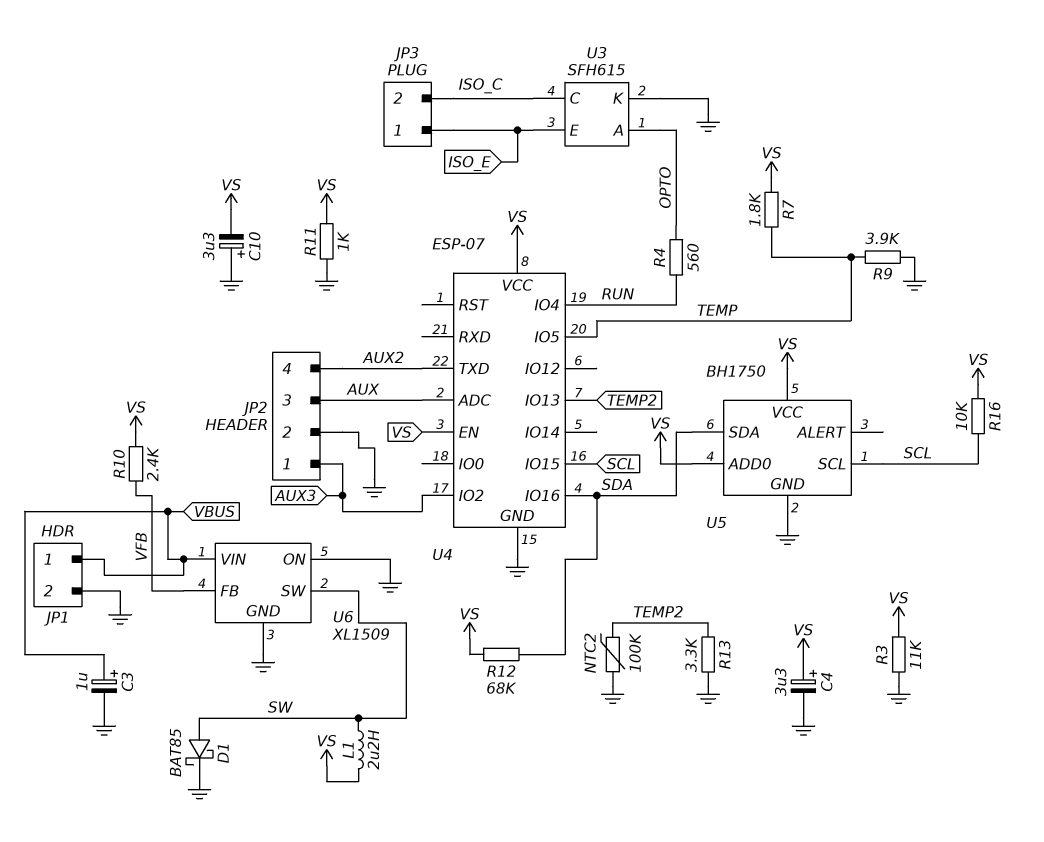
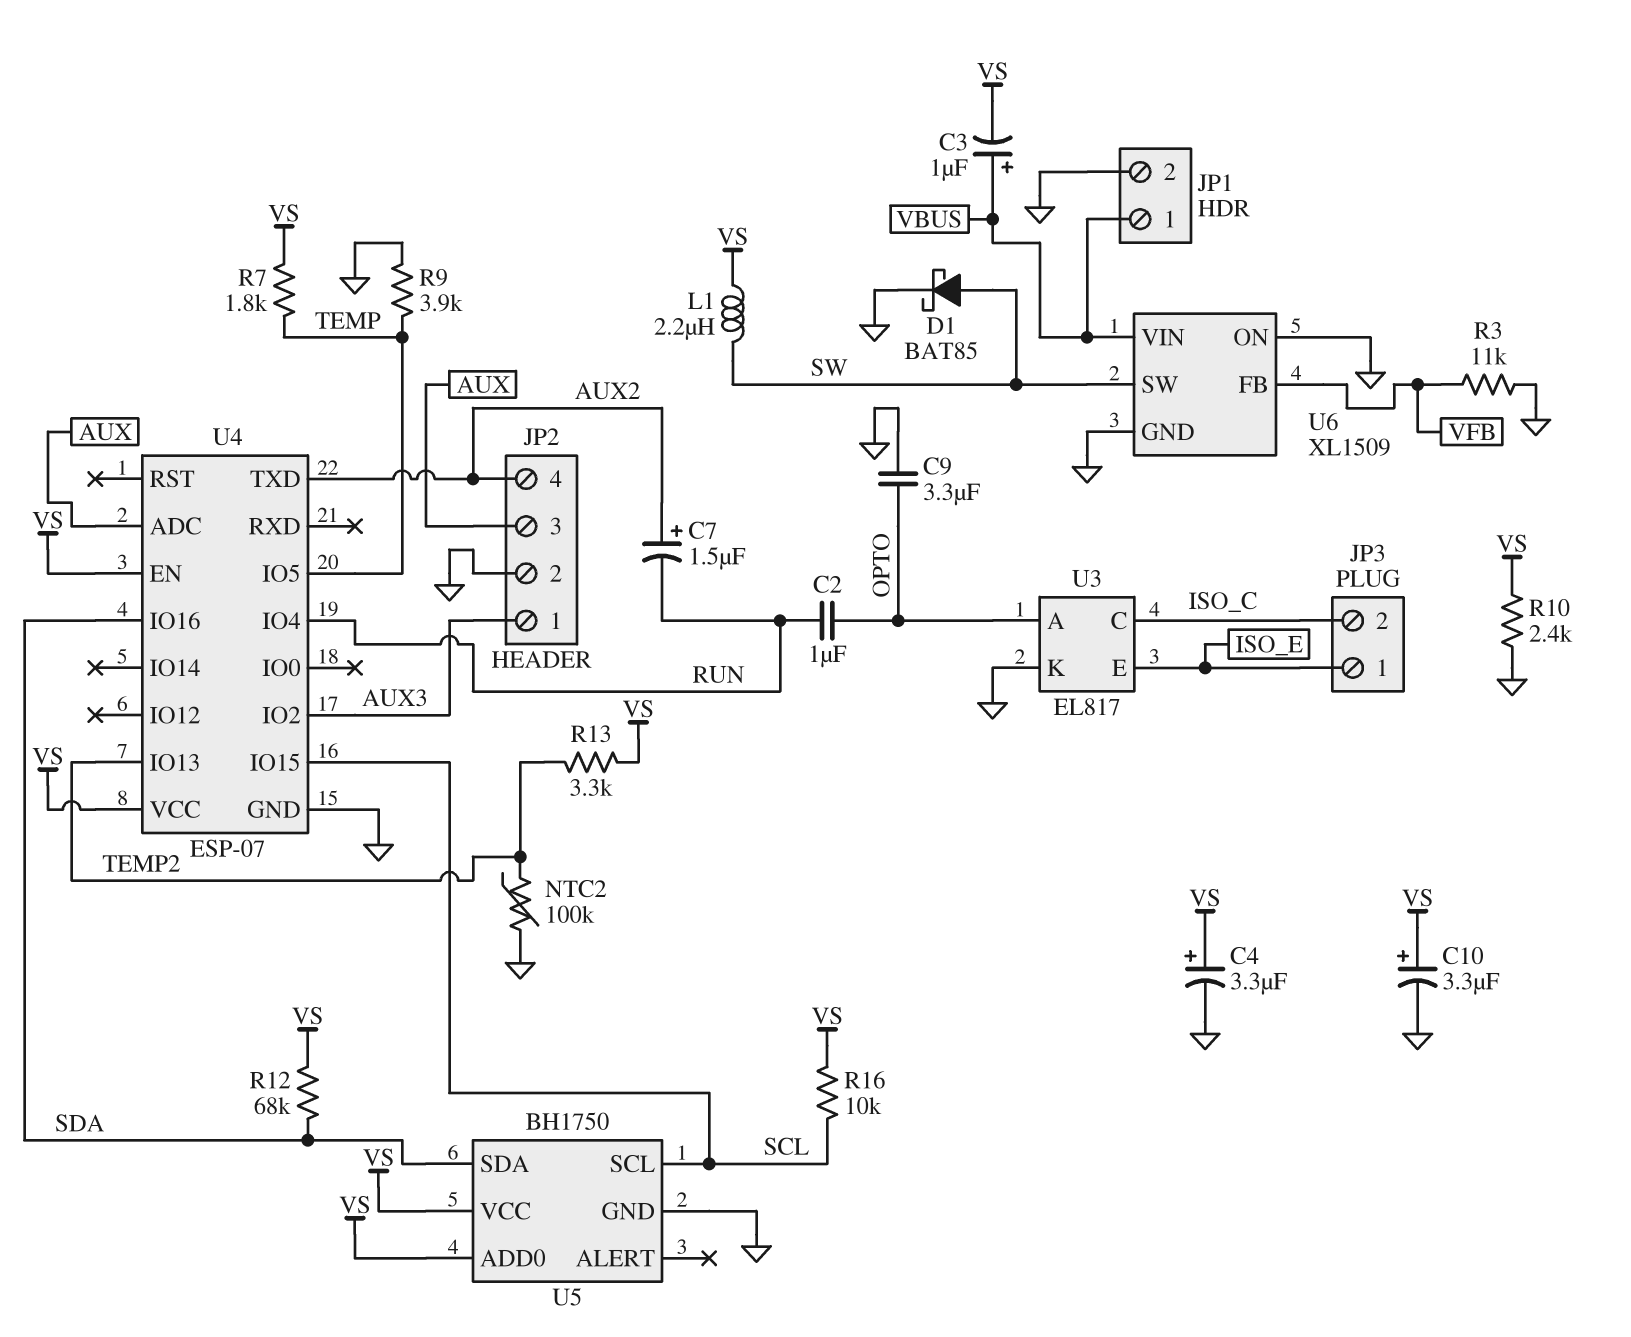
C2: none -> 1uF (OPTO, RUN)
C3: 1uF (plus VBUS, minus GND) -> 1uF (plus VBUS, minus VS)
C7: none -> 1.5uF (plus AUX2, minus RUN)
C9: none -> 3.3uF (GND, OPTO)
C10: 3.3uF (plus GND, minus VS) -> 3.3uF (plus VS, minus GND)
R3: 11k (GND, VS) -> 11k (GND, VFB)
R4: 560 (OPTO, RUN) -> none
R10: 2.4k (VFB, VS) -> 2.4k (GND, VS)
R11: 1k (GND, VS) -> none
R13: 3.3k (GND, TEMP2) -> 3.3k (TEMP2, VS)
U3: SFH615 -> EL817

